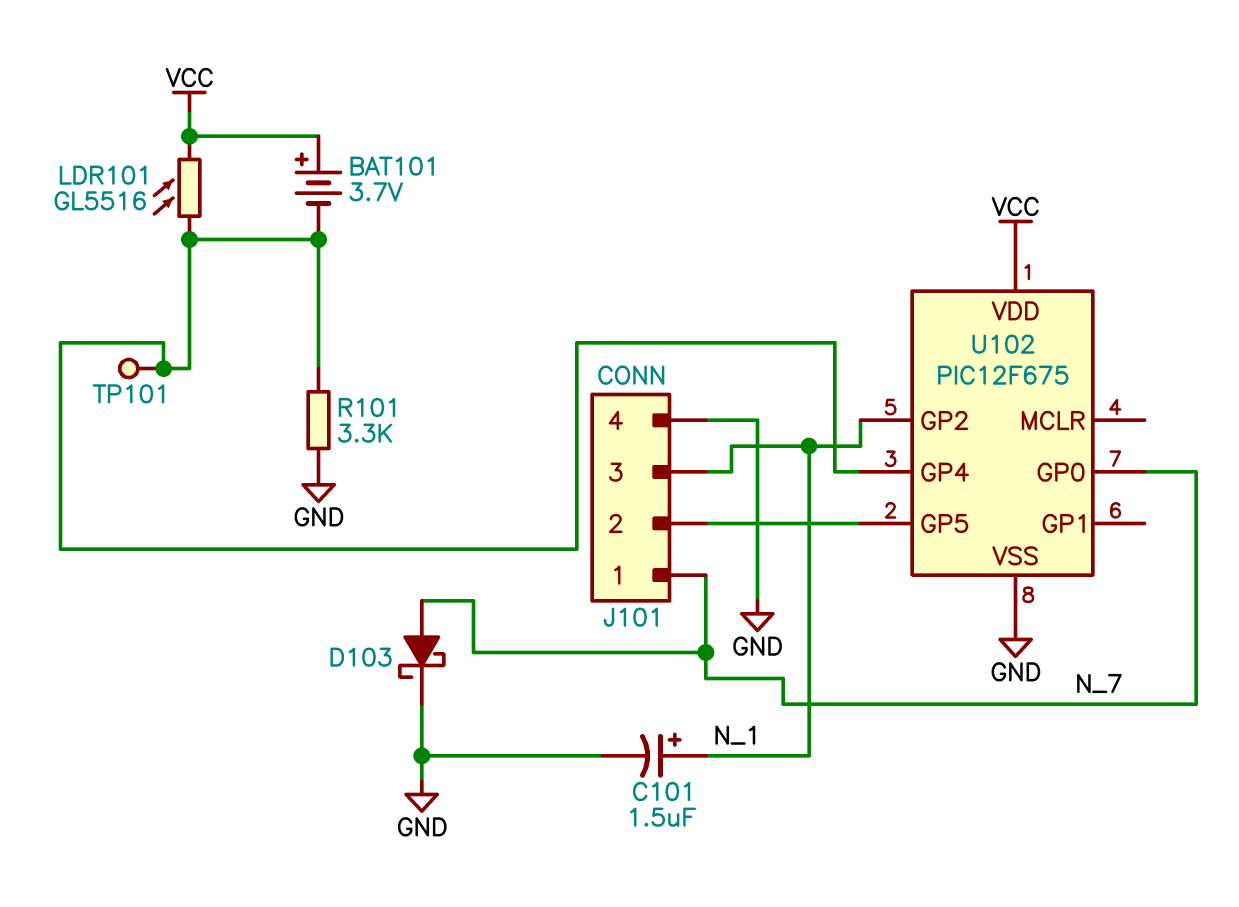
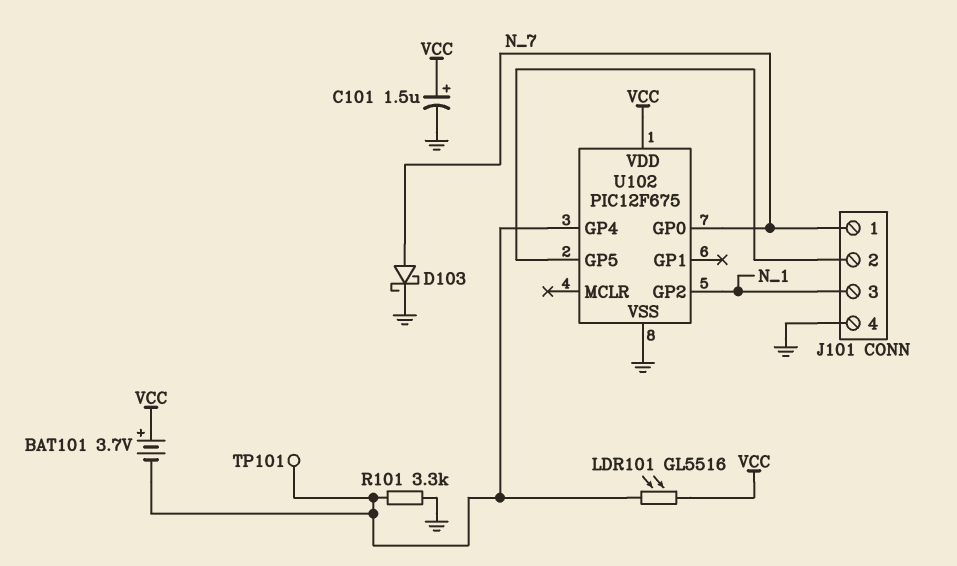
C101: 1.5uF (plus N_1, minus GND) -> 1.5uF (plus VCC, minus GND)

